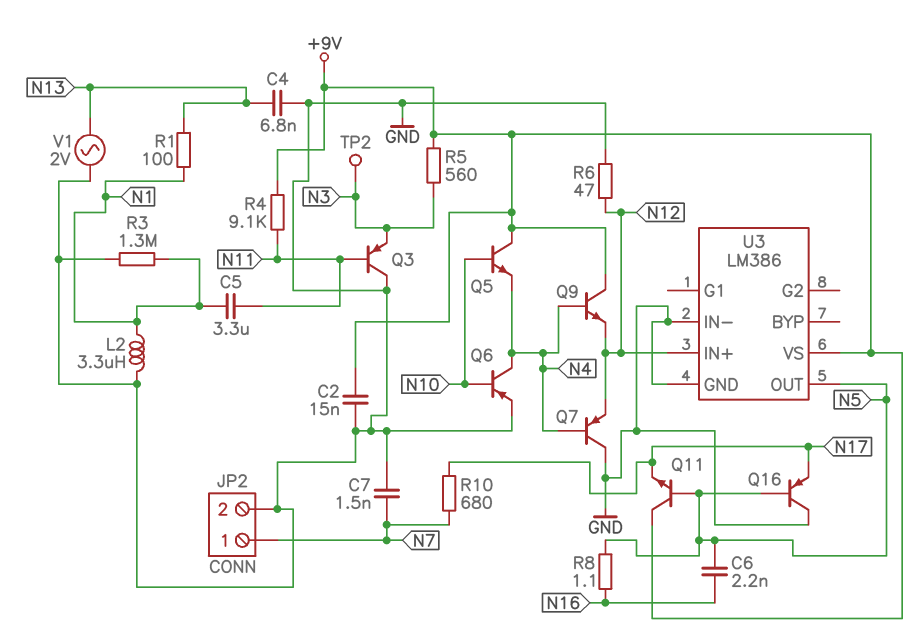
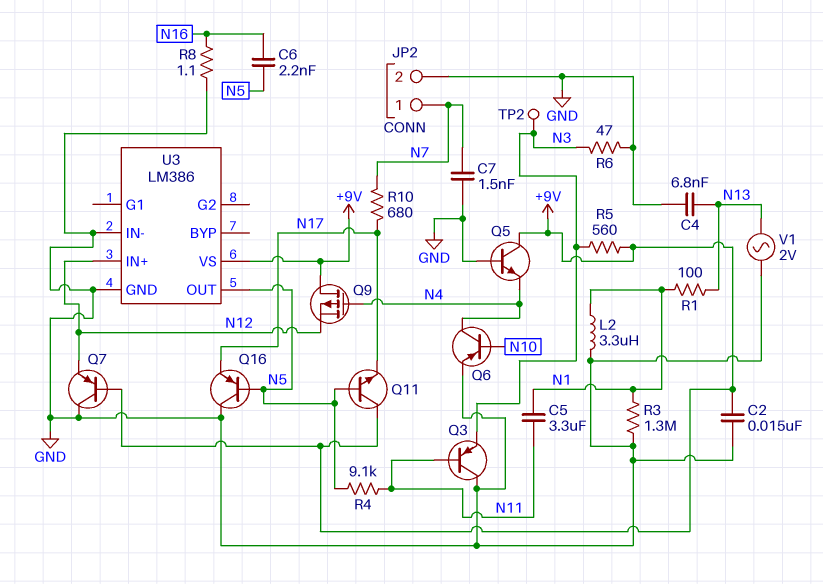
Q5: NPN (B N10, C +9V, E N4) -> NPN (B GND, C +9V, E N4)
Q7: PNP (B N4, C GND, E N12) -> PNP (B +9V, C GND, E N12)
Q9: NPN (B N4, C +9V, E N12) -> PMOS (G N4, D +9V, S N12)
R4: 9.1k (+9V, N11) -> 9.1k (N5, N11)
R6: 47 (GND, N12) -> 47 (GND, N3)
R8: 1.1 (N5, N16) -> 1.1 (GND, N16)

